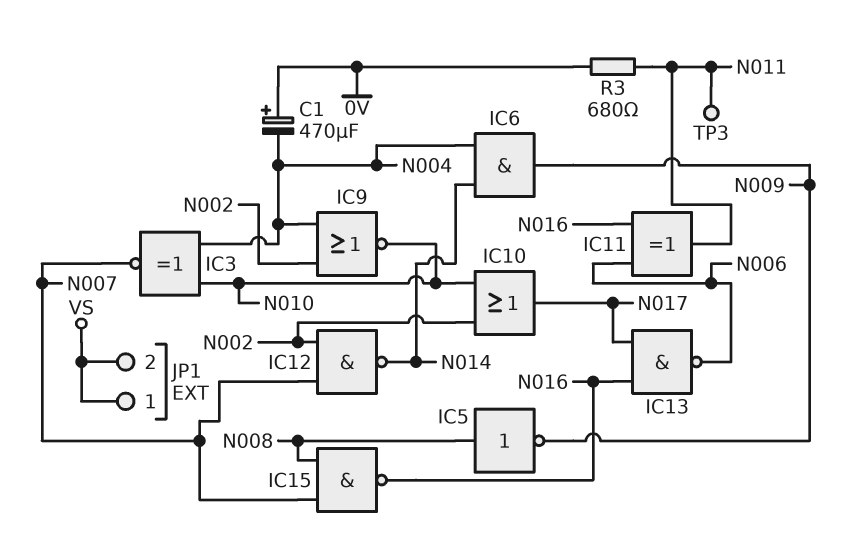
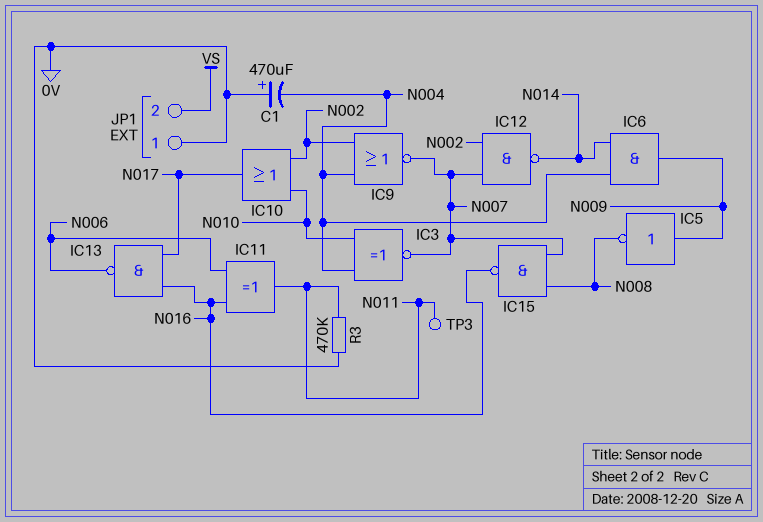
IC5: NOT (in N008, out N009) -> NOT (in N009, out N008)
IC9: NOR (in N002, in N004, out N010) -> NOR (in N002, in N004, out N007)
JP1 pin 1: VS -> 0V
R3: 680 (0V, N011) -> 470k (0V, N011)

